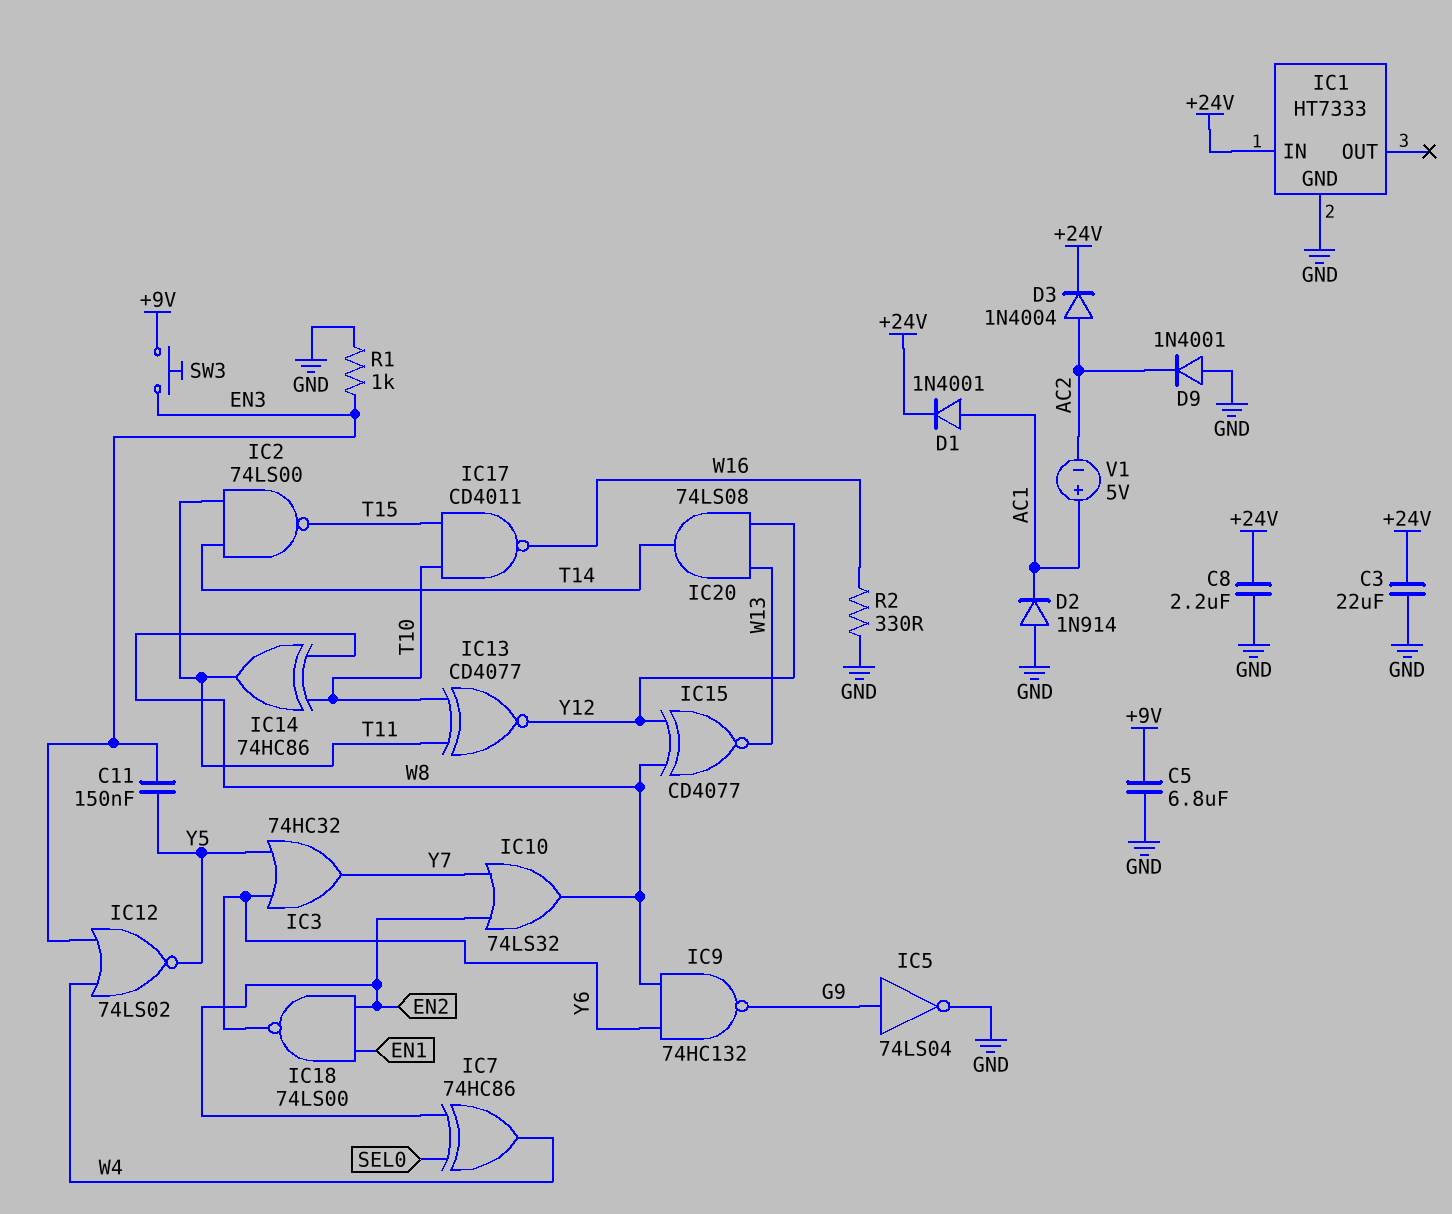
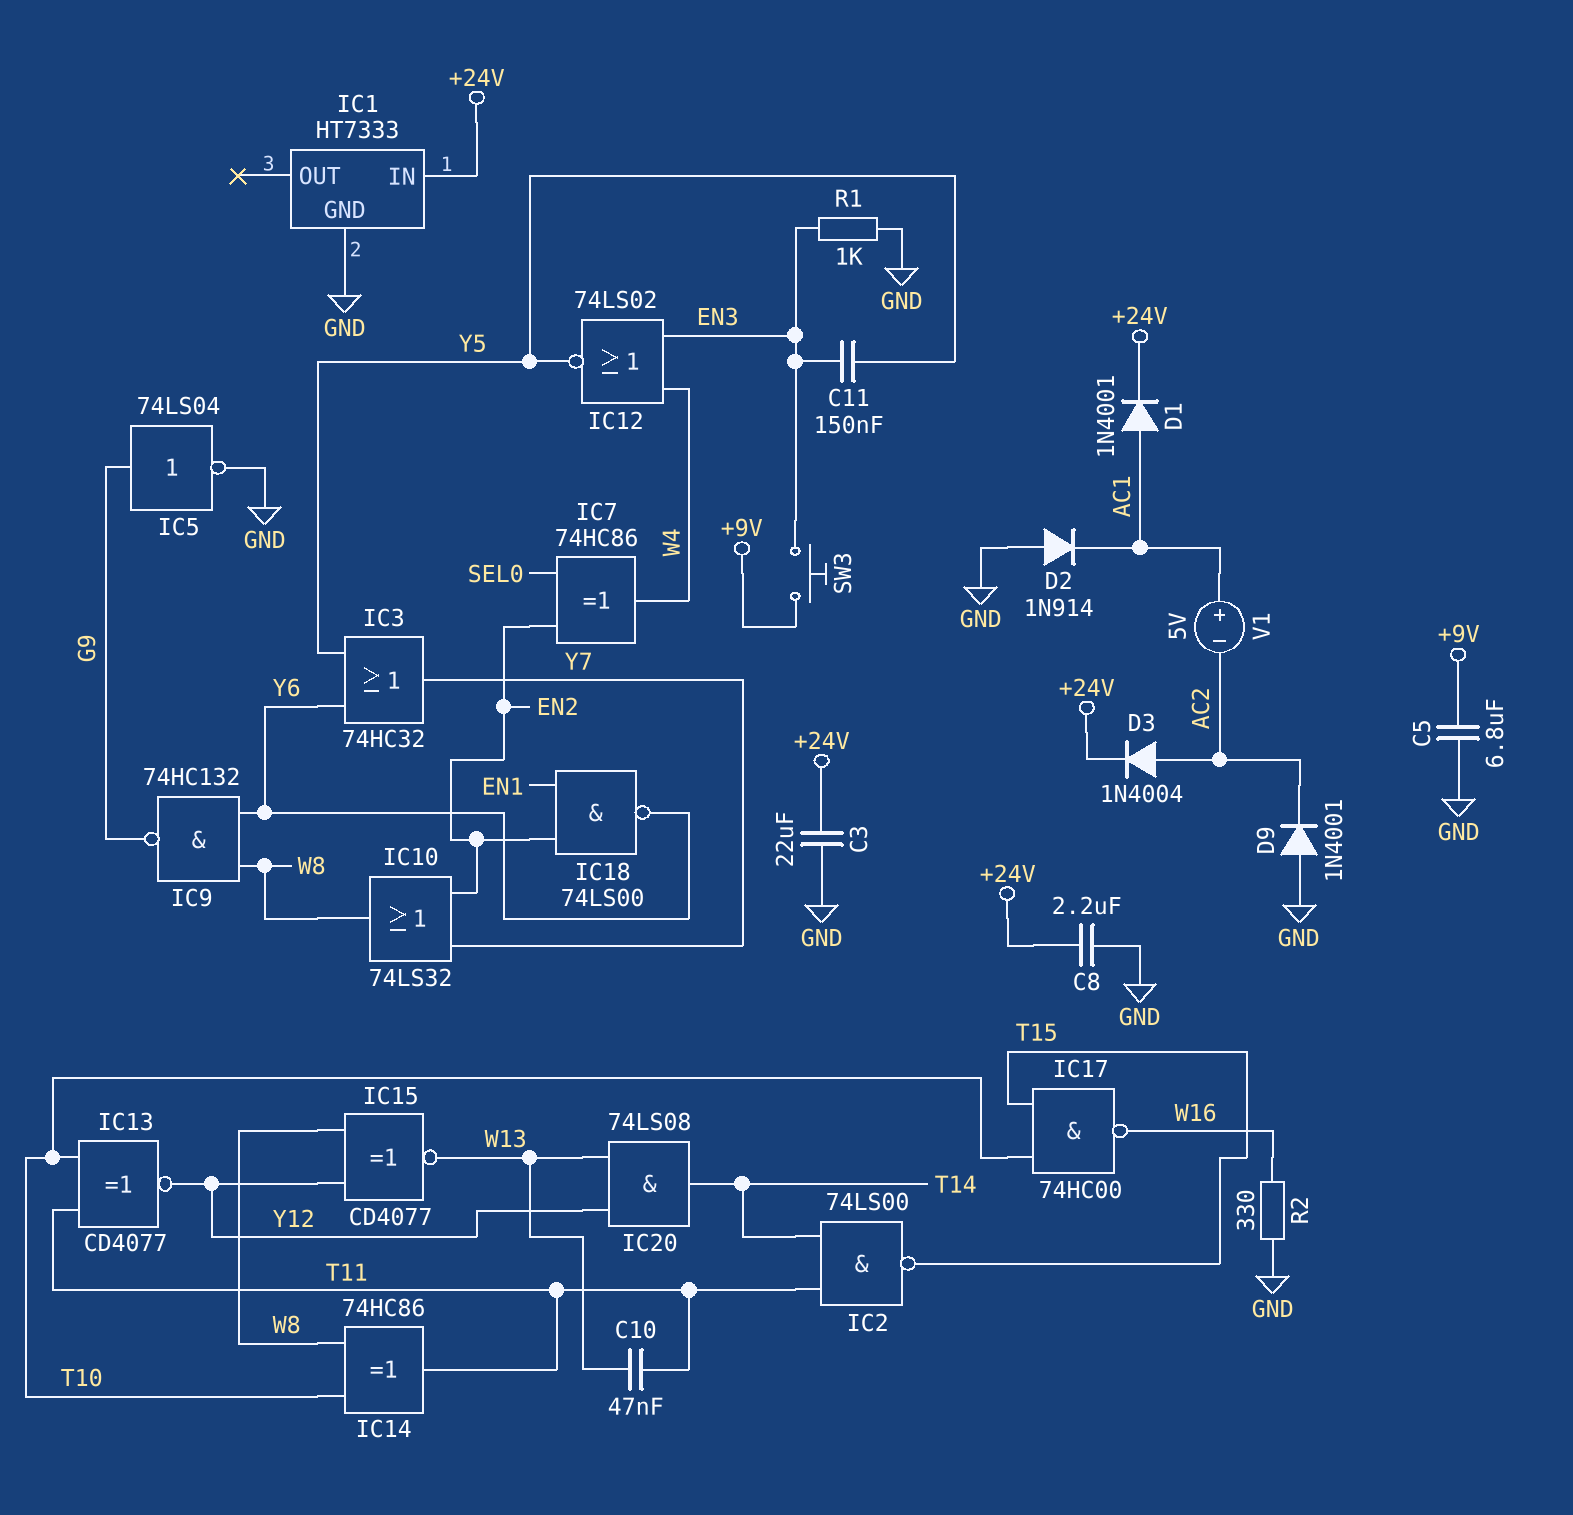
C10: none -> 47nF (T11, W13)
IC17: NAND CD4011 (in T10, in T15, out W16) -> NAND 74HC00 (in T10, in T15, out W16)

